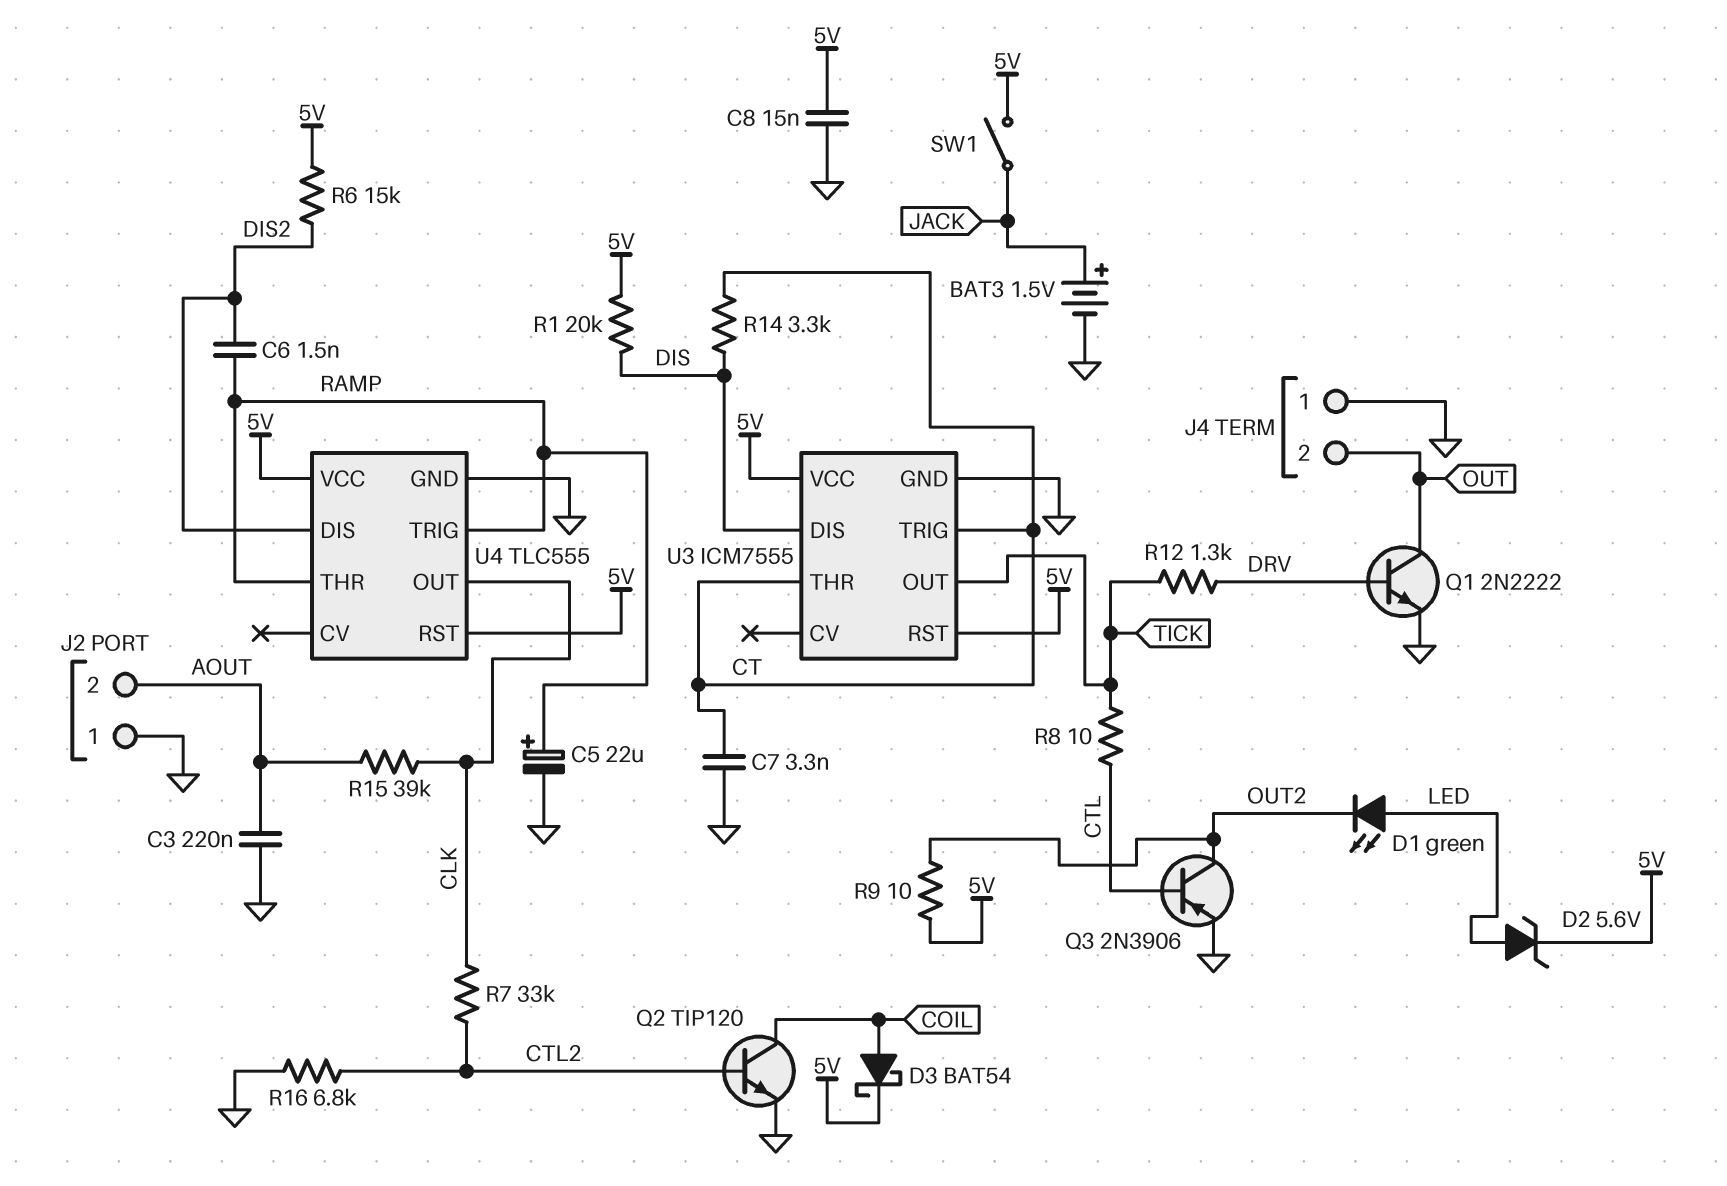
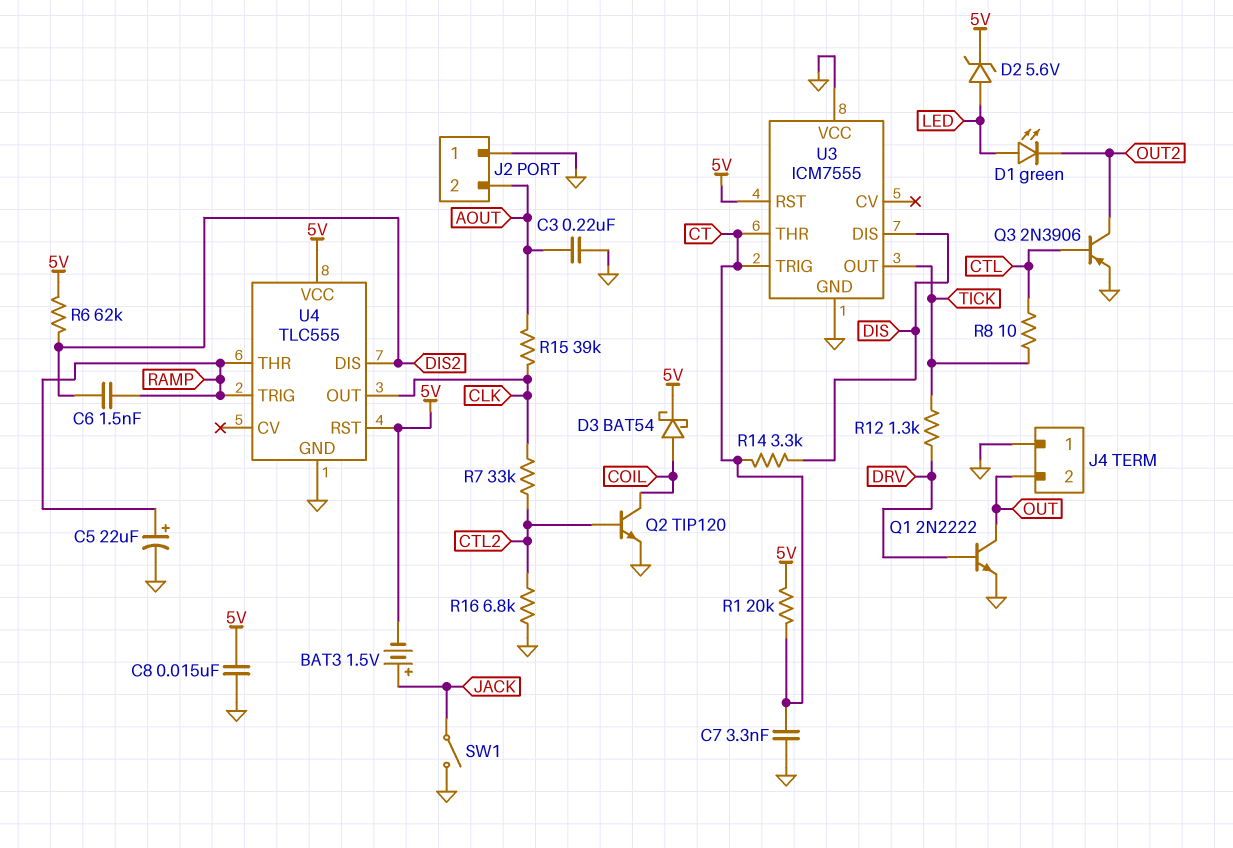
BAT3: 1.5V (plus JACK, minus GND) -> 1.5V (plus JACK, minus 5V)
R1: 20k (5V, DIS) -> 20k (5V, CT)
R6: 15k (5V, DIS2) -> 62k (5V, DIS2)
R9: 10 (5V, OUT2) -> none
SW1: switch (5V, JACK) -> switch (GND, JACK)
U3 pin VCC: 5V -> GND

